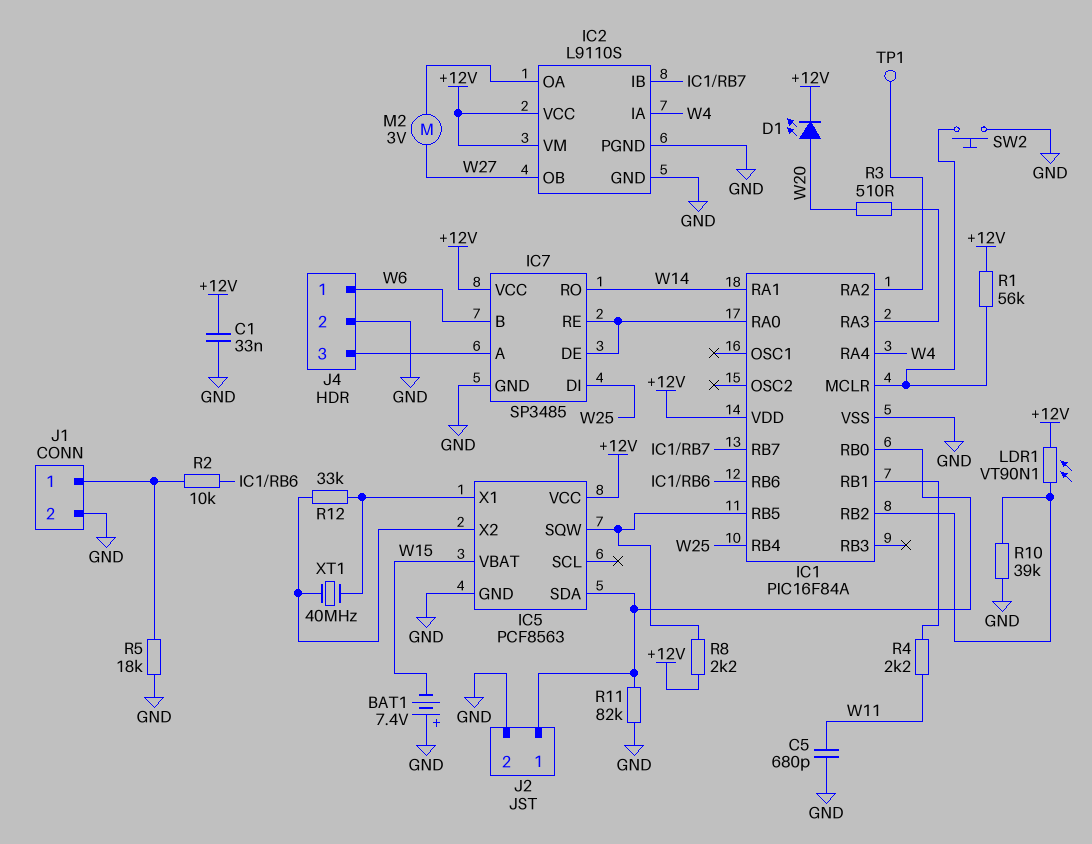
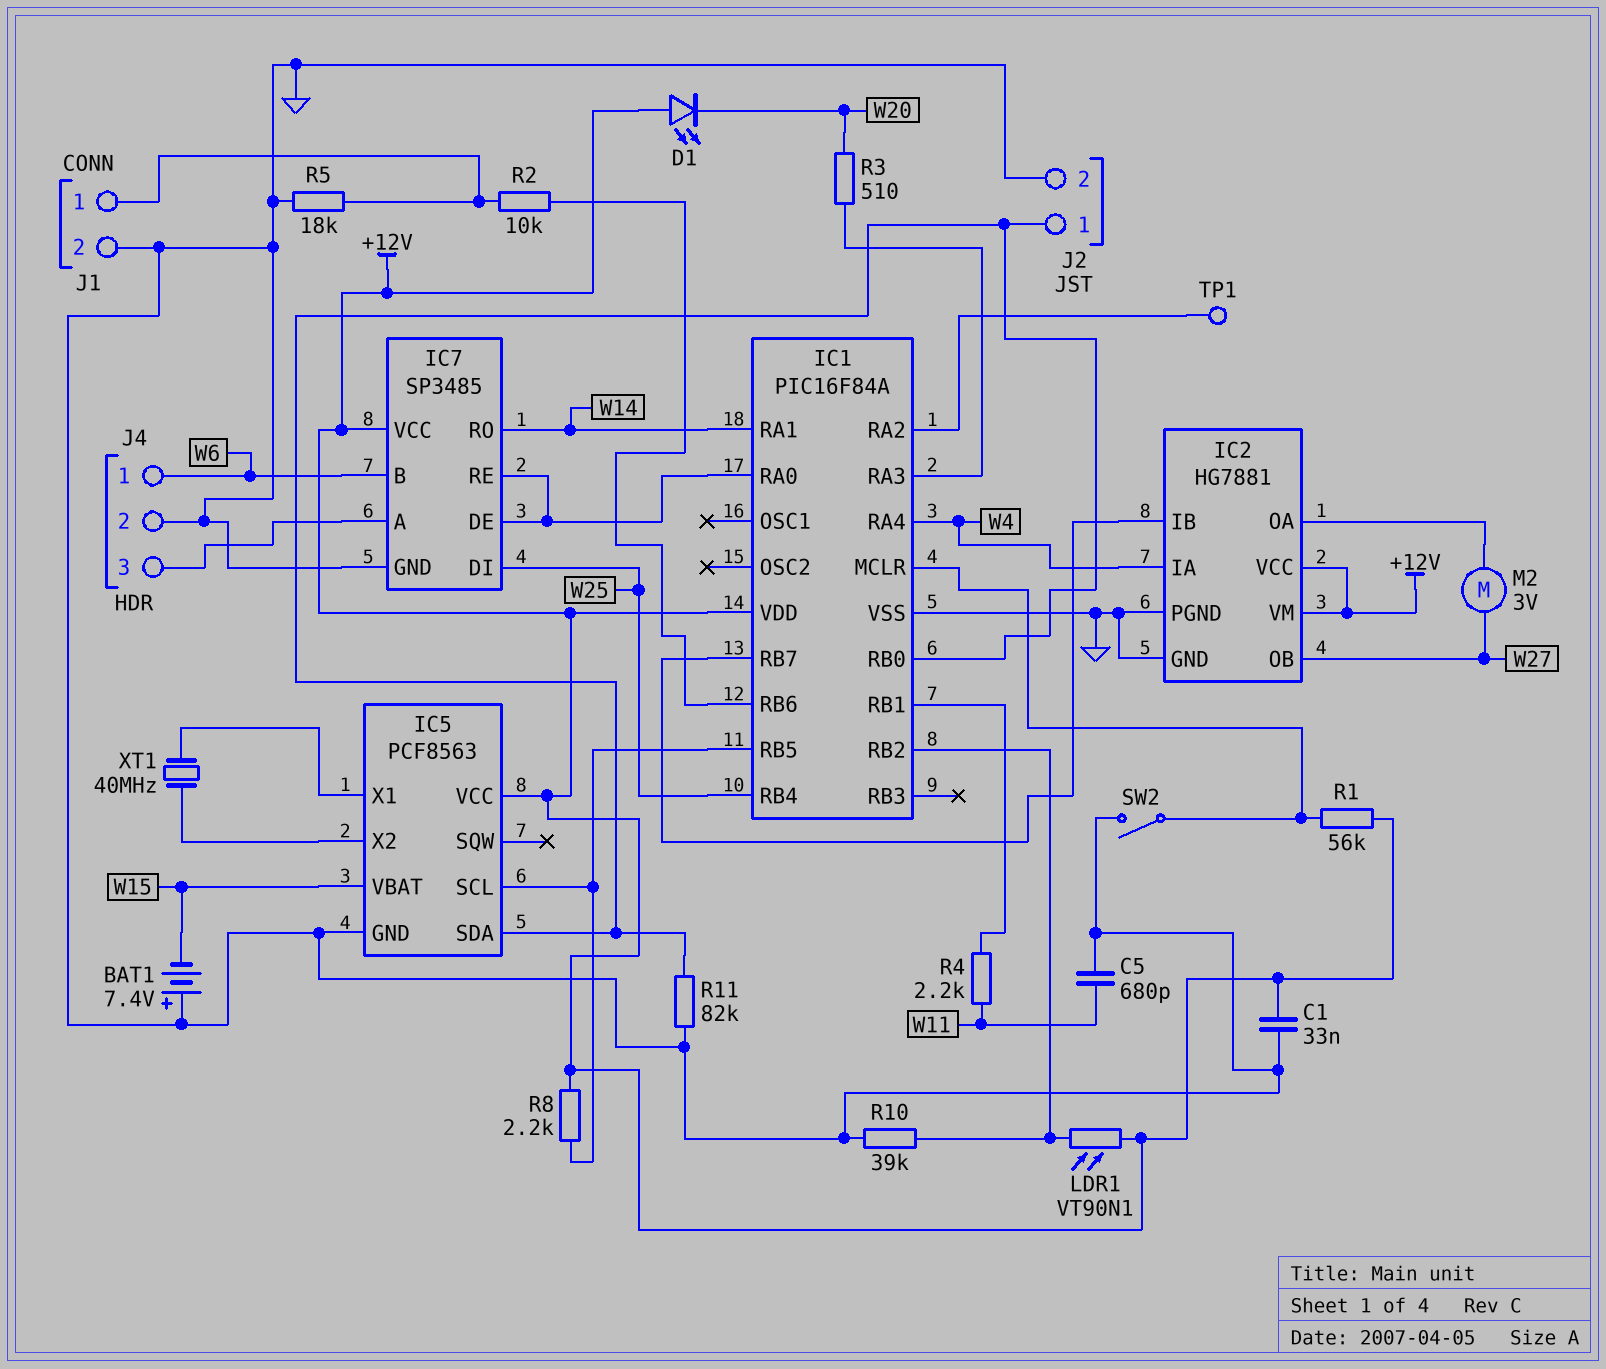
D1: LED (A W20, K +12V) -> LED (A +12V, K W20)
IC2: L9110S -> HG7881
IC5 pin SCL: none -> IC1/RB5
IC5 pin SQW: IC1/RB5 -> none
R12: 33k (IC5/X1, IC5/X2) -> none
SW2: button (GND, IC1/MCLR) -> switch (GND, IC1/MCLR)

